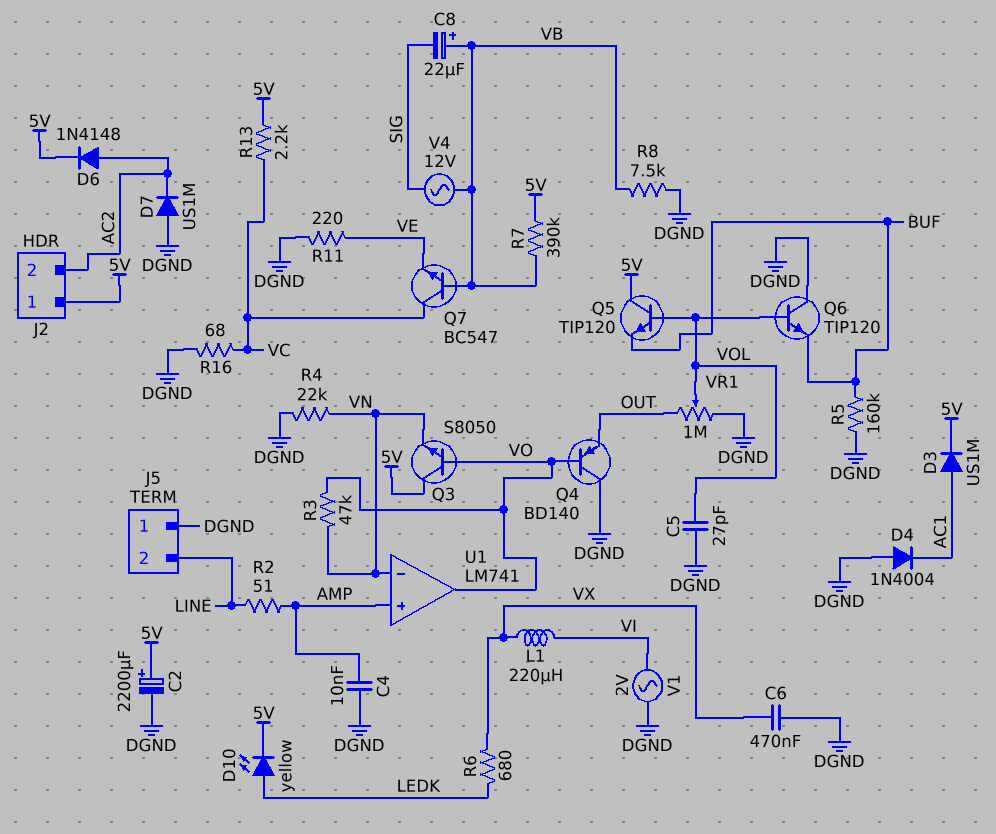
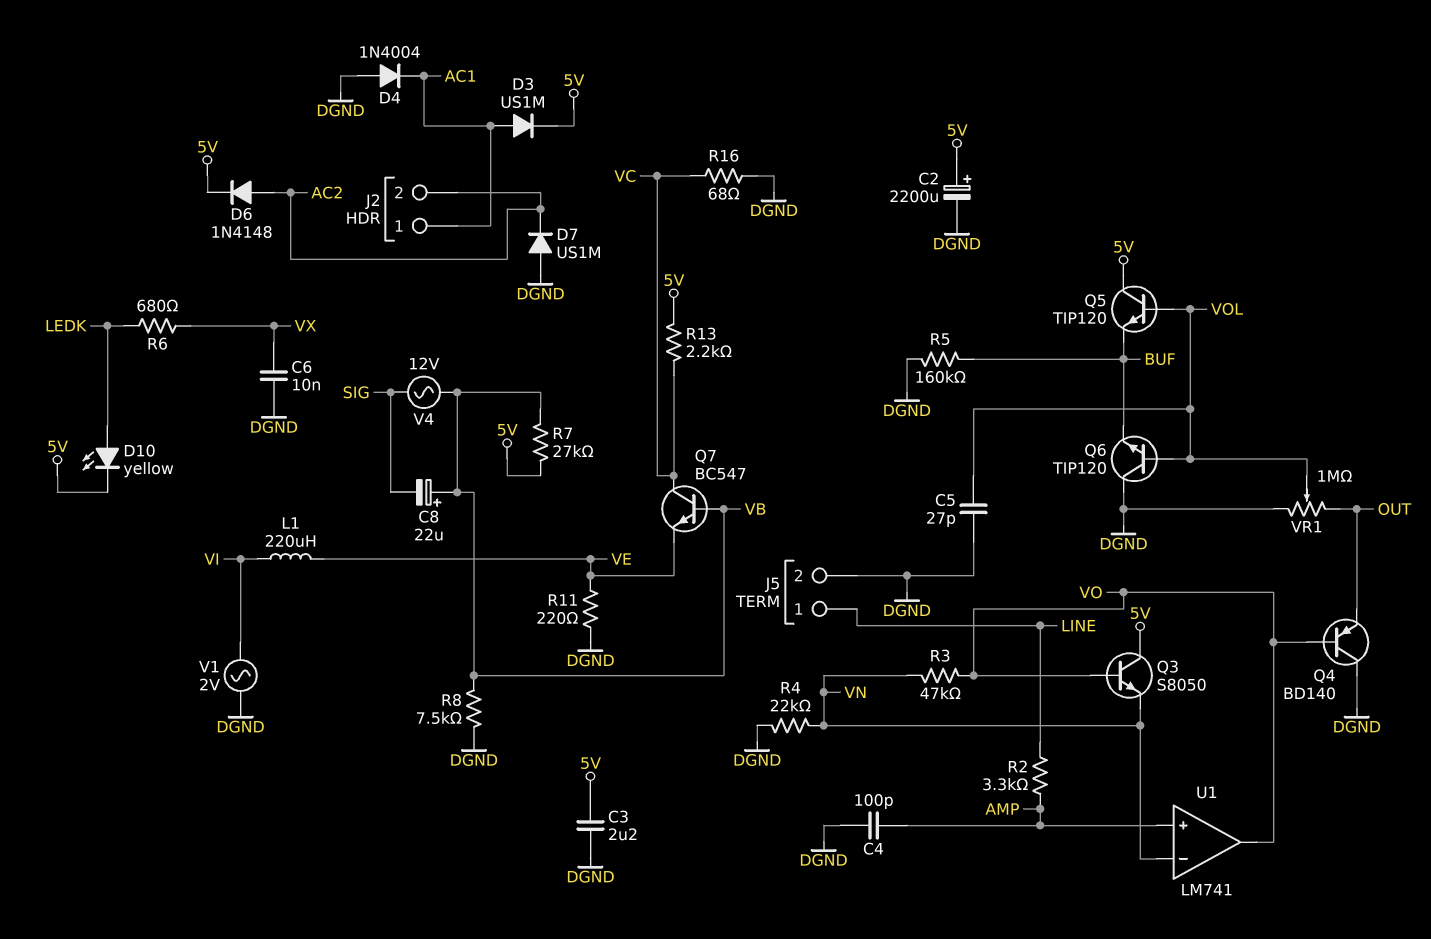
C3: none -> 2.2uF (5V, DGND)
C4: 10nF (AMP, DGND) -> 100pF (AMP, DGND)
C6: 470nF (DGND, VX) -> 10nF (DGND, VX)
J2 pin 1: 5V -> AC1
J5 pin 1: DGND -> LINE
J5 pin 2: LINE -> DGND
L1: 220uH (VI, VX) -> 220uH (VE, VI)
R2: 51 (AMP, LINE) -> 3.3k (AMP, LINE)
R7: 390k (5V, VB) -> 27k (5V, VB)

